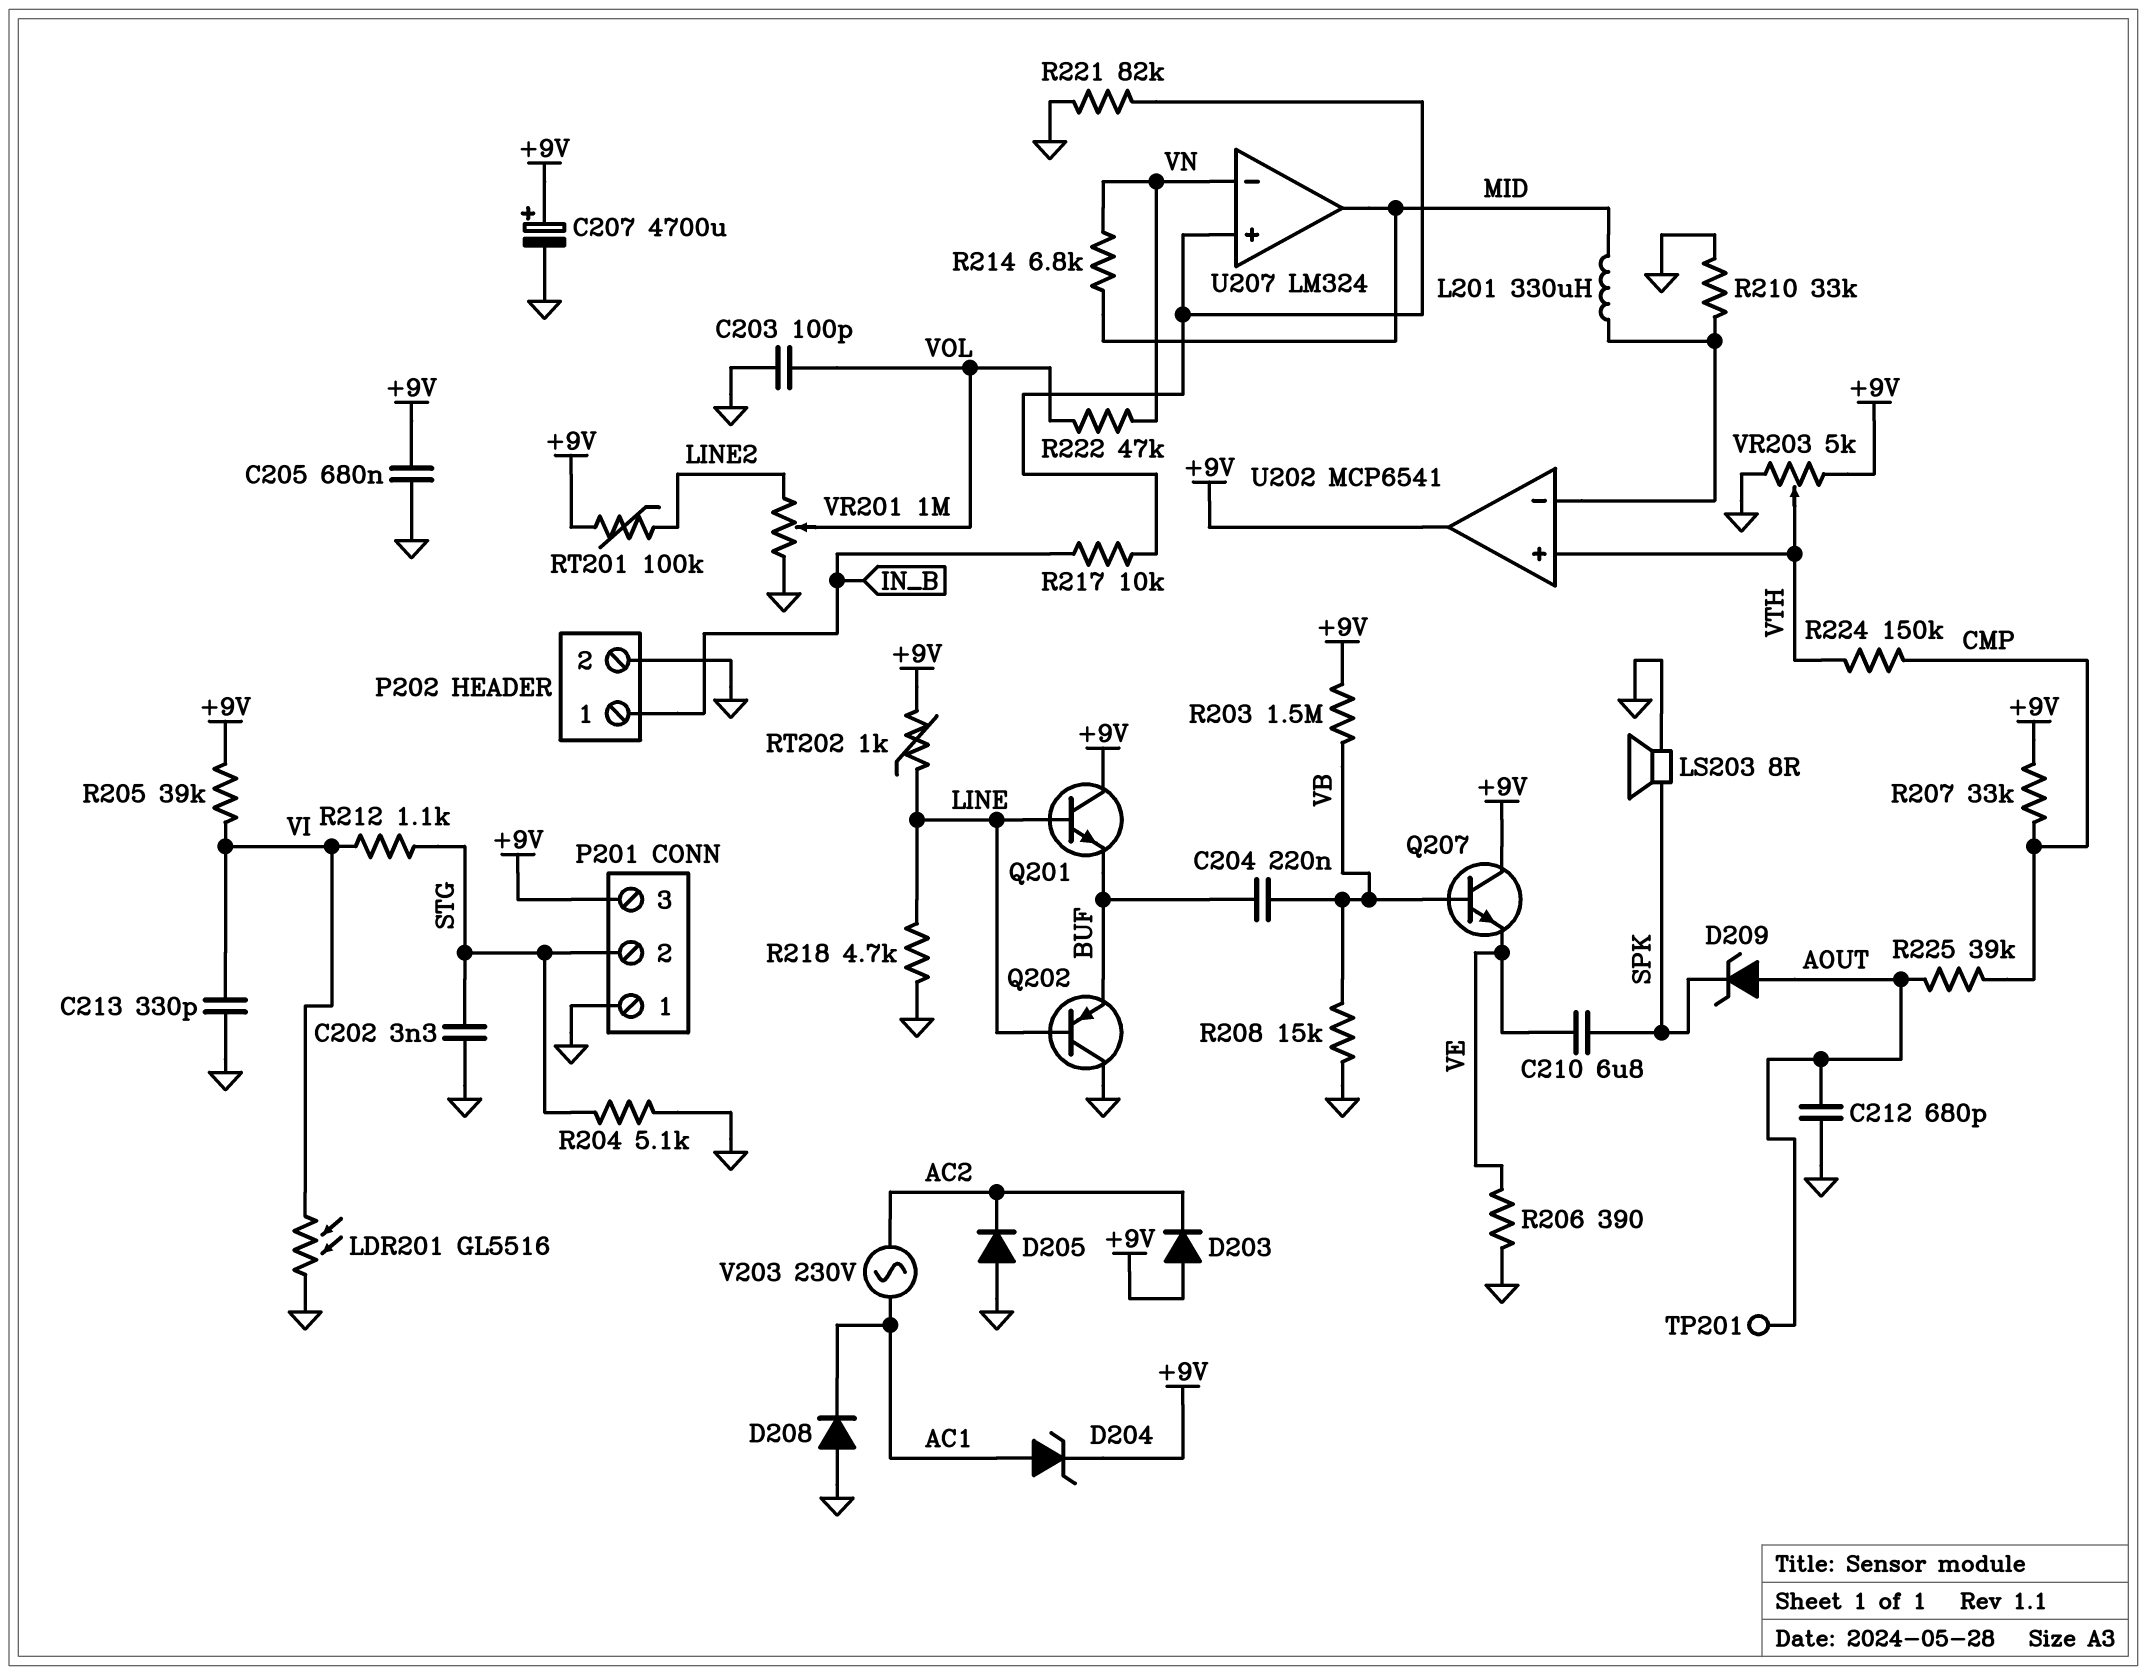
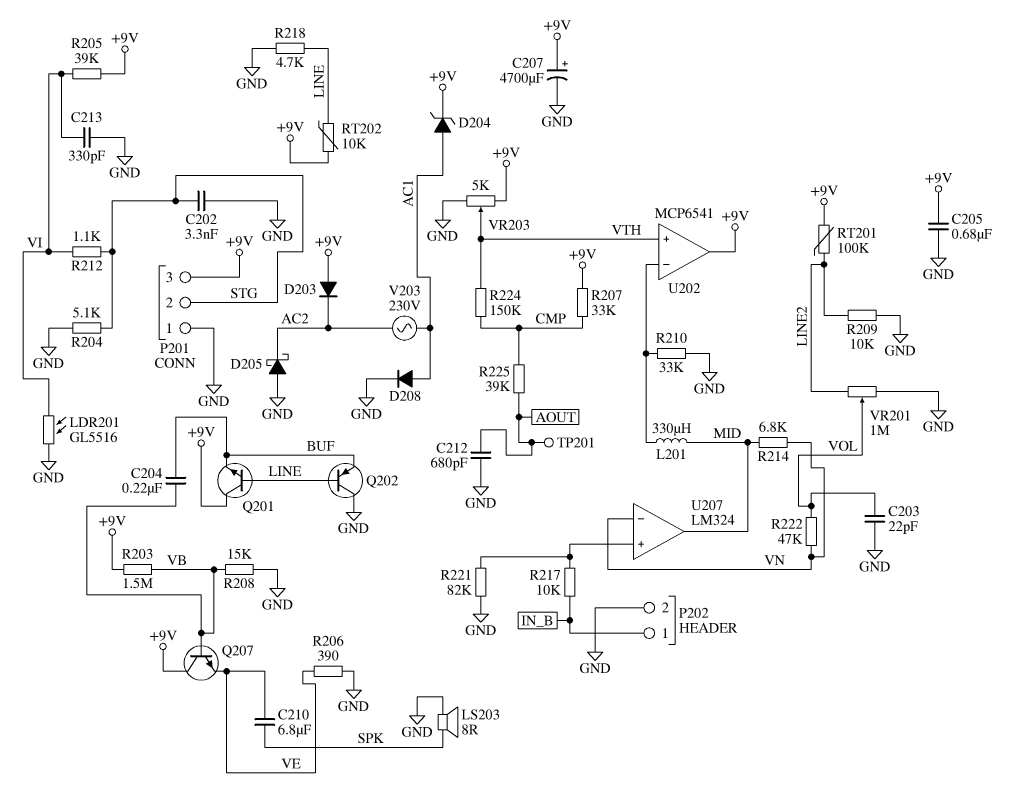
C203: 100pF (GND, VOL) -> 22pF (GND, VOL)
D205: diode (A GND, K AC2) -> schottky (A GND, K AC2)
D208: diode (A GND, K AC1) -> diode (A AC1, K GND)
D209: zener (A AOUT, K SPK) -> none
R209: none -> 10k (GND, LINE2)
RT202: 1k (+9V, LINE) -> 10k (+9V, LINE)

